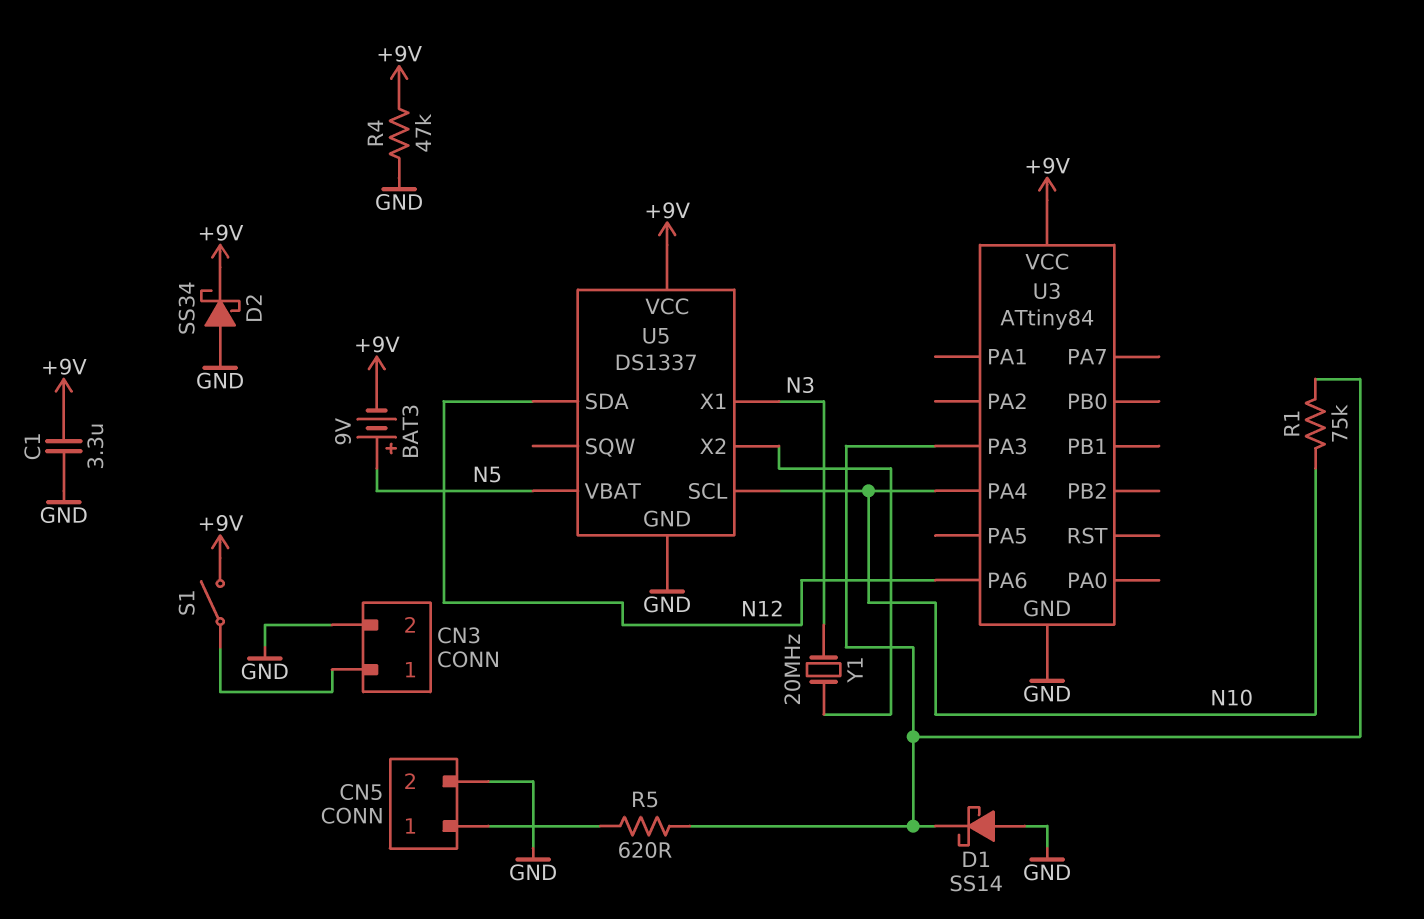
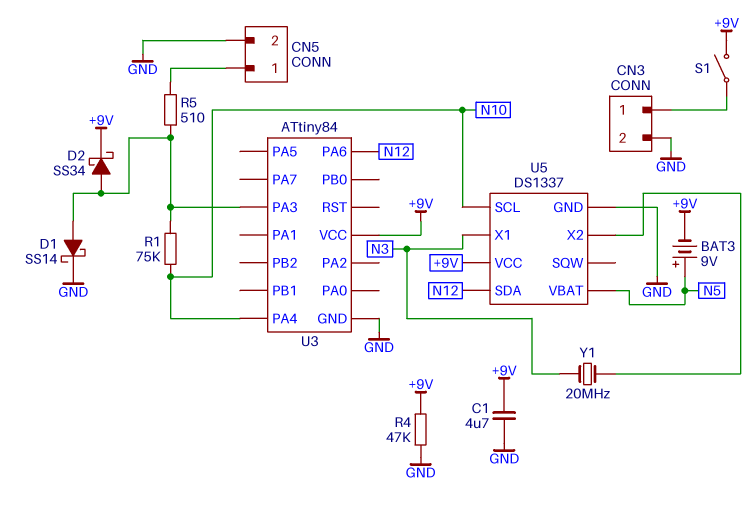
C1: 3.3uF (+9V, GND) -> 4.7uF (+9V, GND)
D1: schottky SS14 (A GND, K U3/PA3) -> schottky SS14 (A U3/PA3, K GND)
D2: schottky SS34 (A GND, K +9V) -> schottky SS34 (A U3/PA3, K +9V)
R5: 620 (CN5/1, U3/PA3) -> 510 (CN5/1, U3/PA3)

